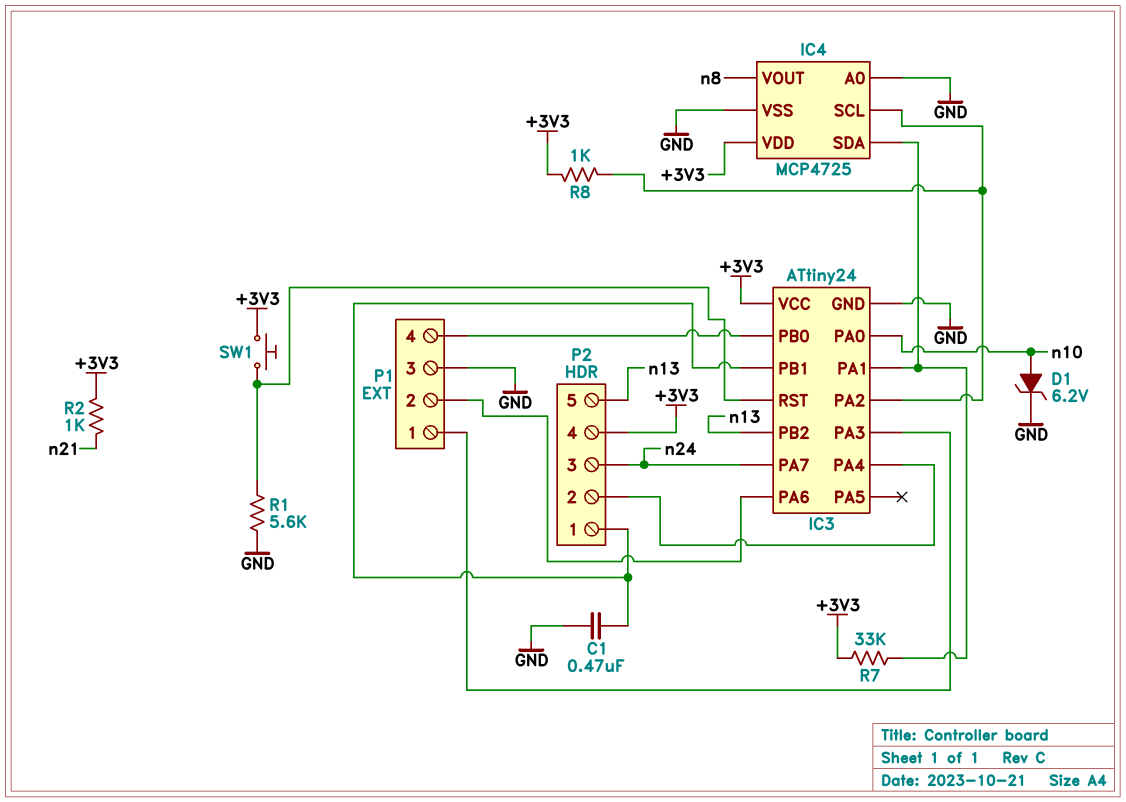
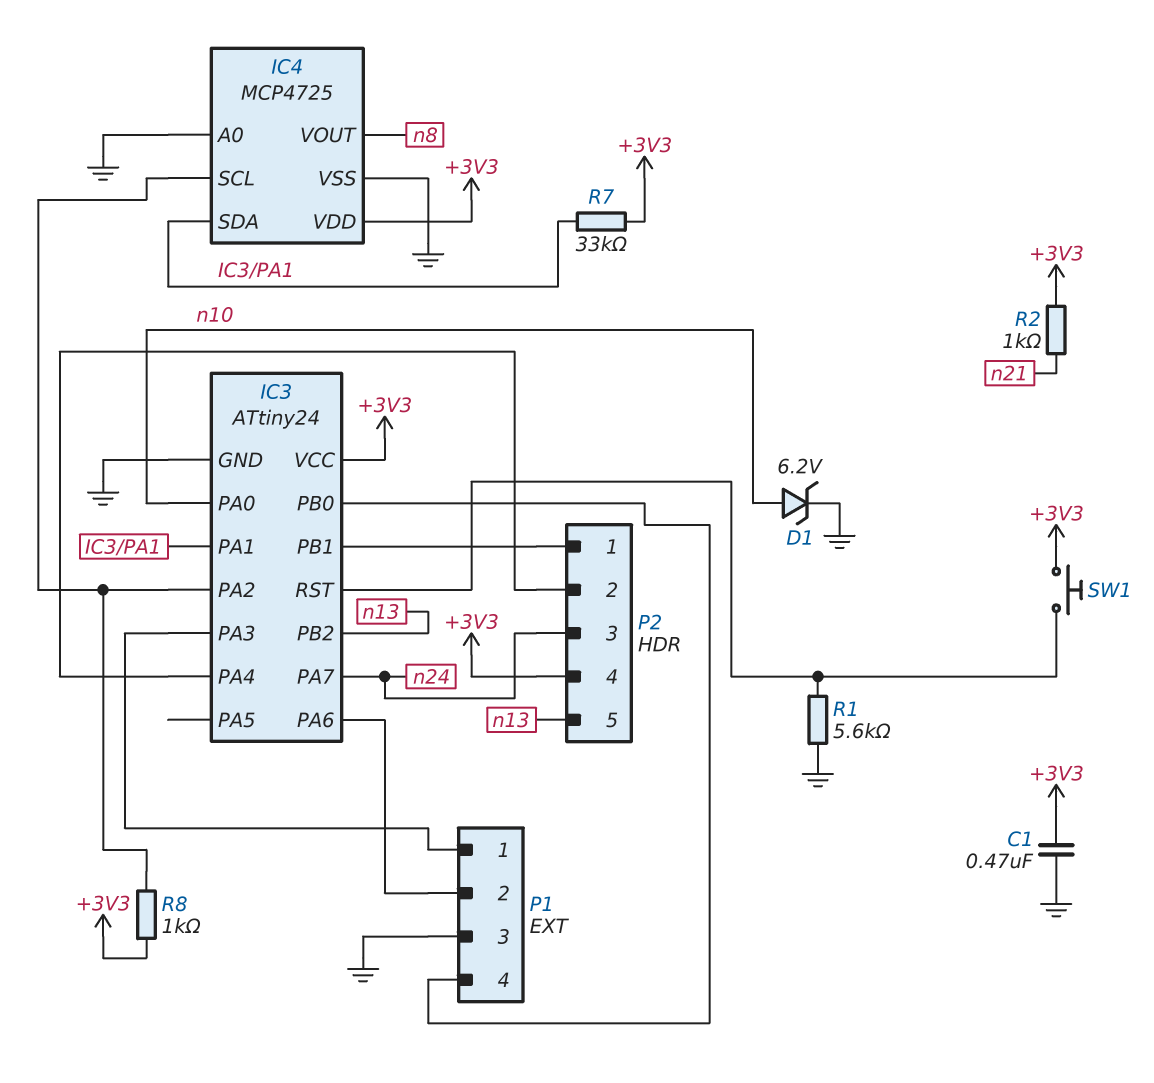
C1: 470nF (GND, IC3/PB1) -> 470nF (+3V3, GND)

